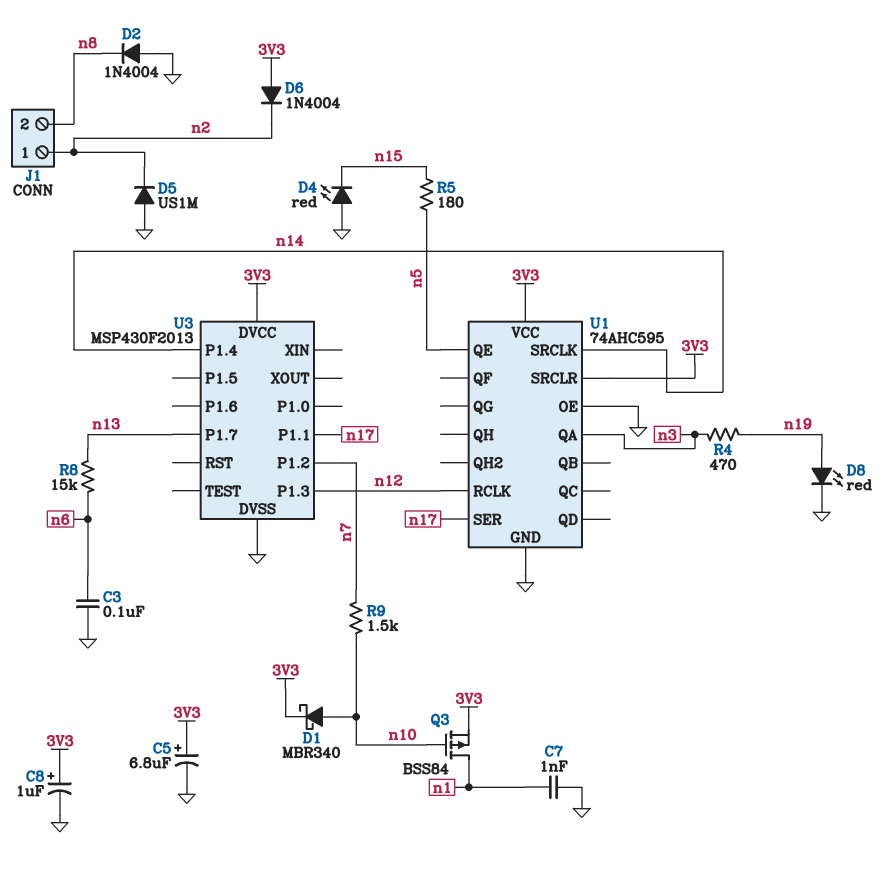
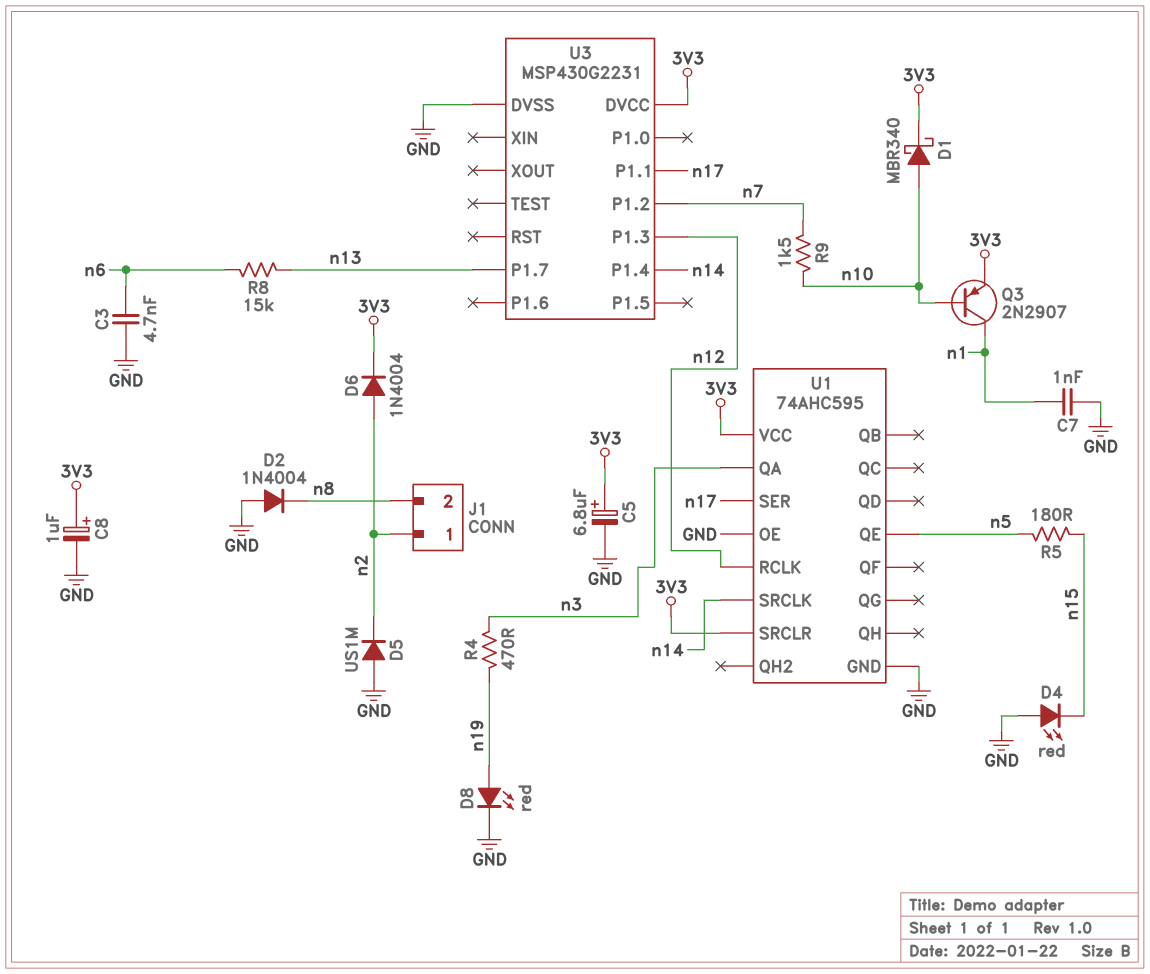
C3: 100nF (GND, n6) -> 4.7nF (GND, n6)
D6: diode 1N4004 (A 3V3, K n2) -> diode 1N4004 (A n2, K 3V3)
Q3: PMOS BSS84 (G n10, D n1, S 3V3) -> PNP 2N2907 (B n10, C n1, E 3V3)
U3: MSP430F2013 -> MSP430G2231

